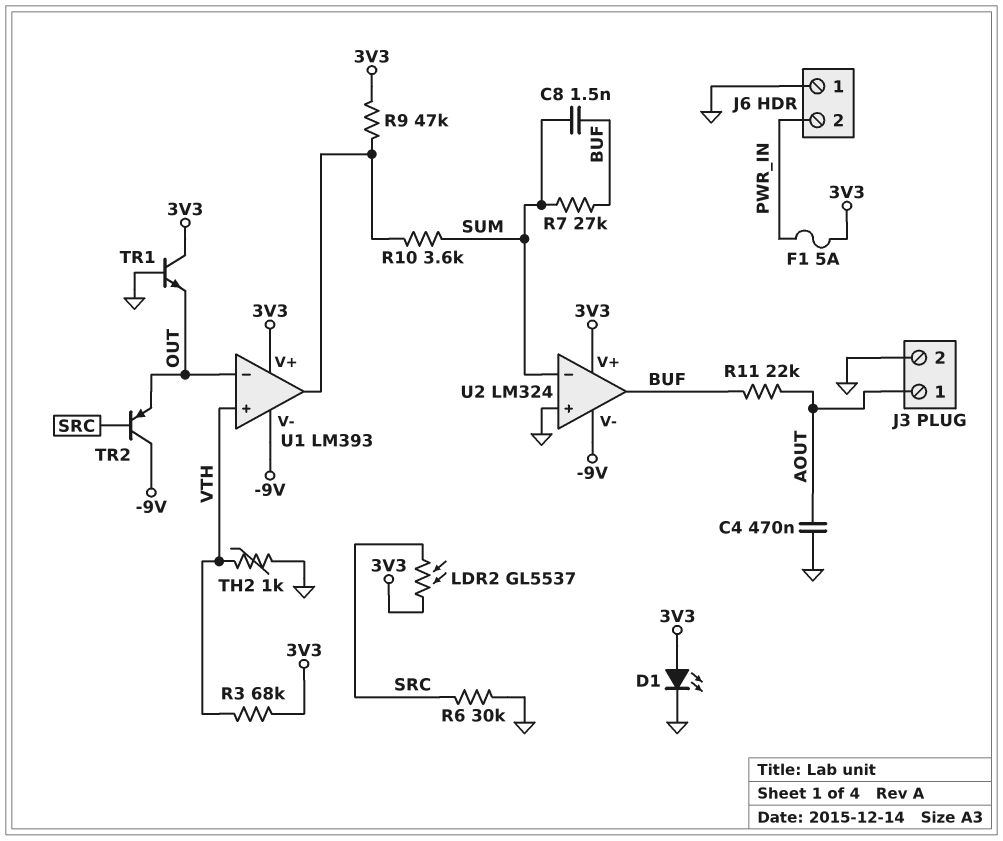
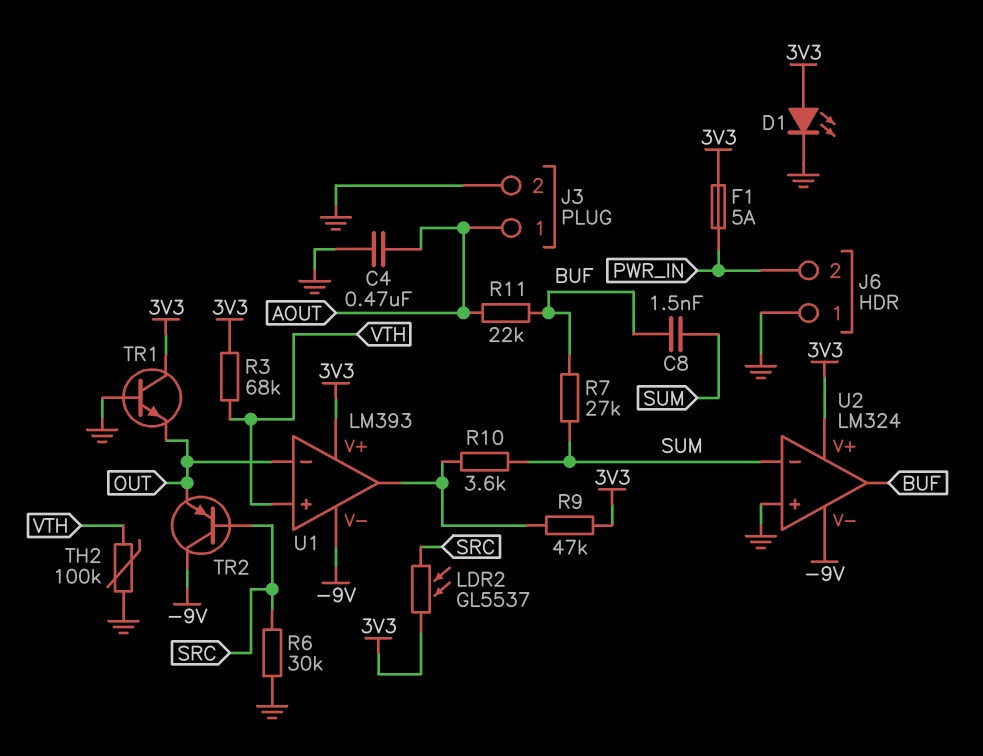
TH2: 1k (GND, VTH) -> 100k (GND, VTH)

